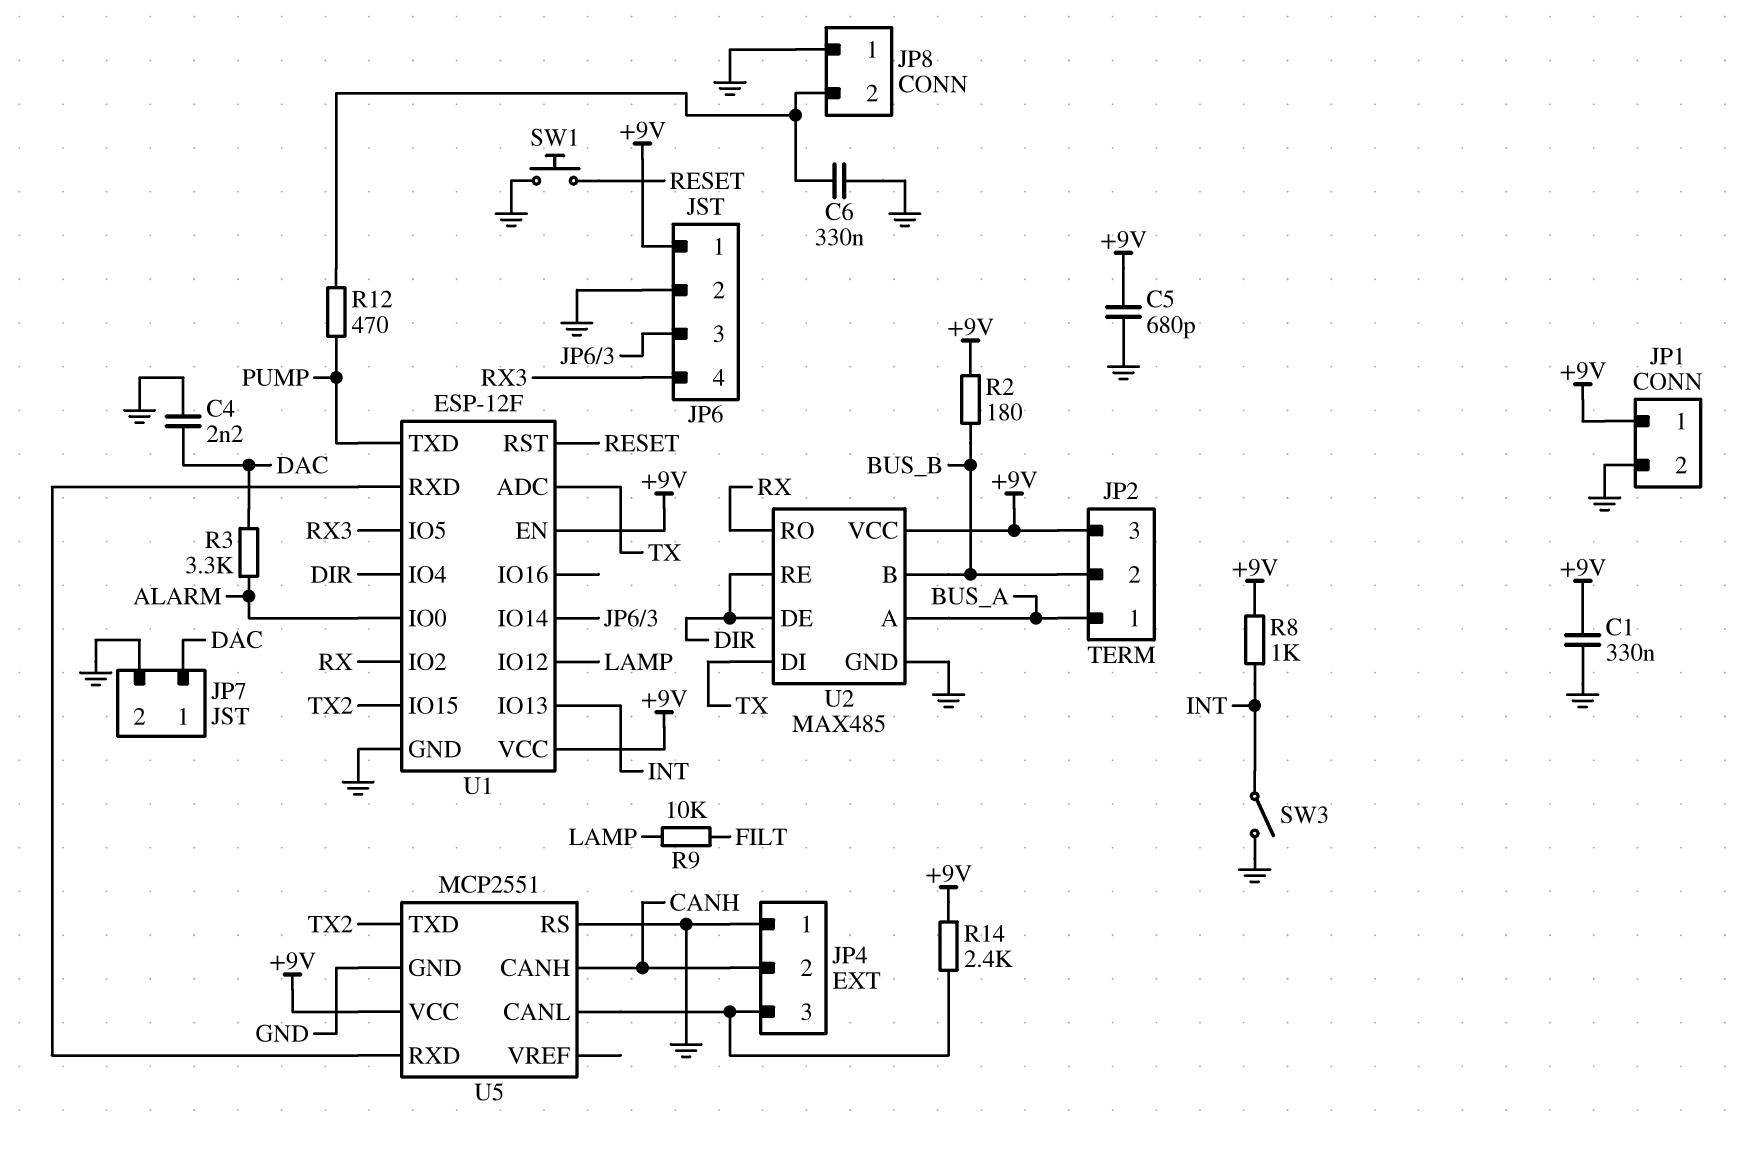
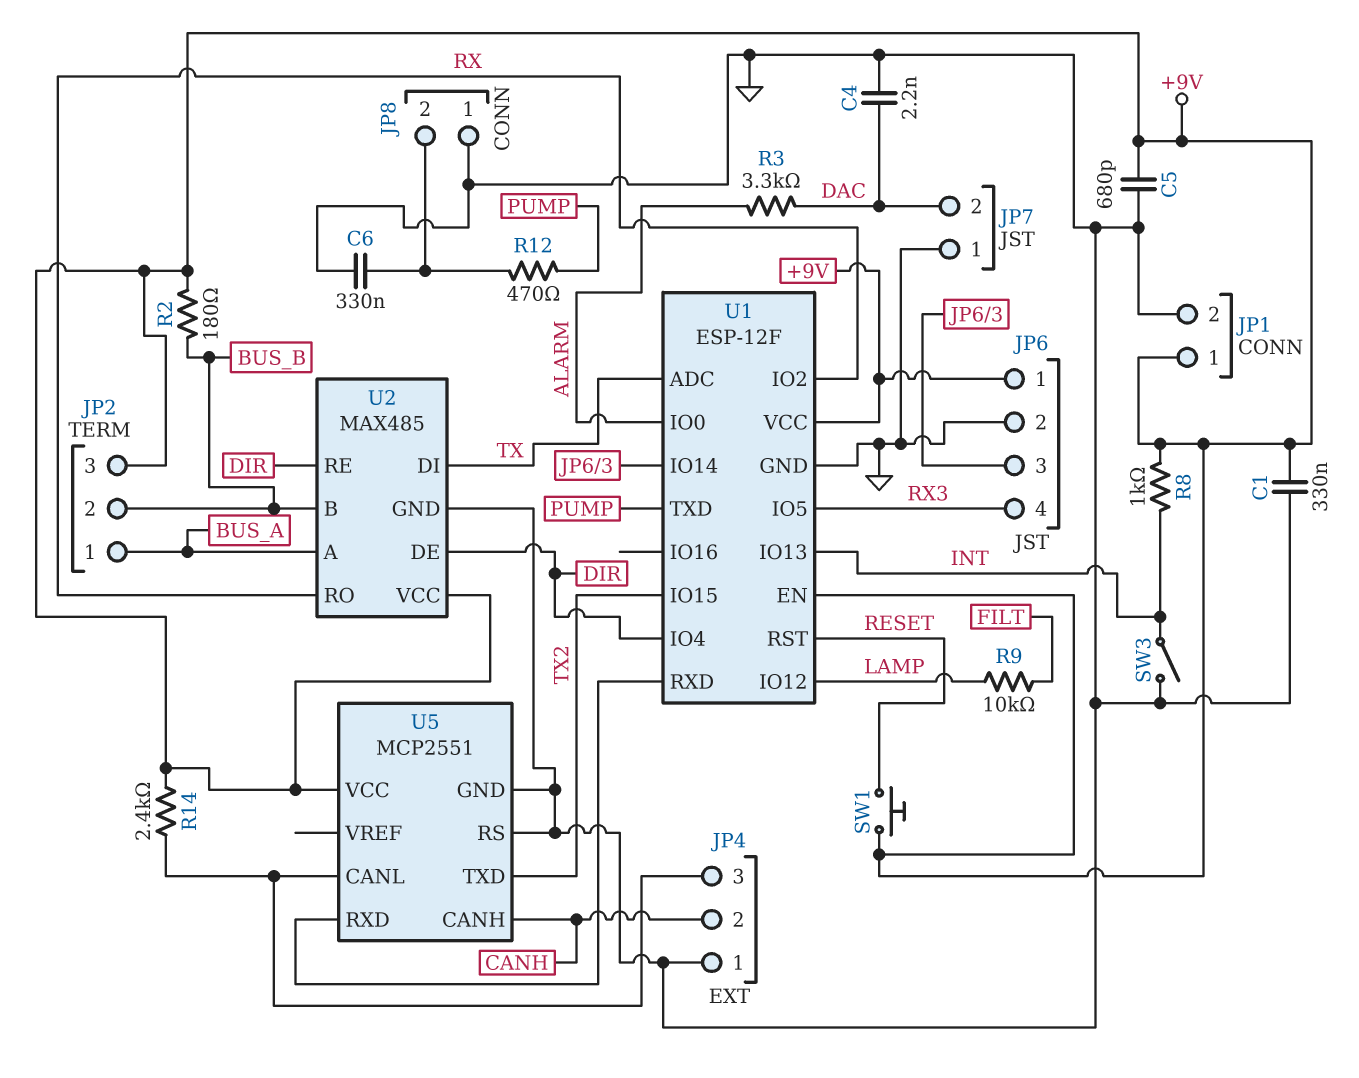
JP7 pin 1: DAC -> GND
JP7 pin 2: GND -> DAC
SW1: button (GND, RESET) -> button (+9V, RESET)

